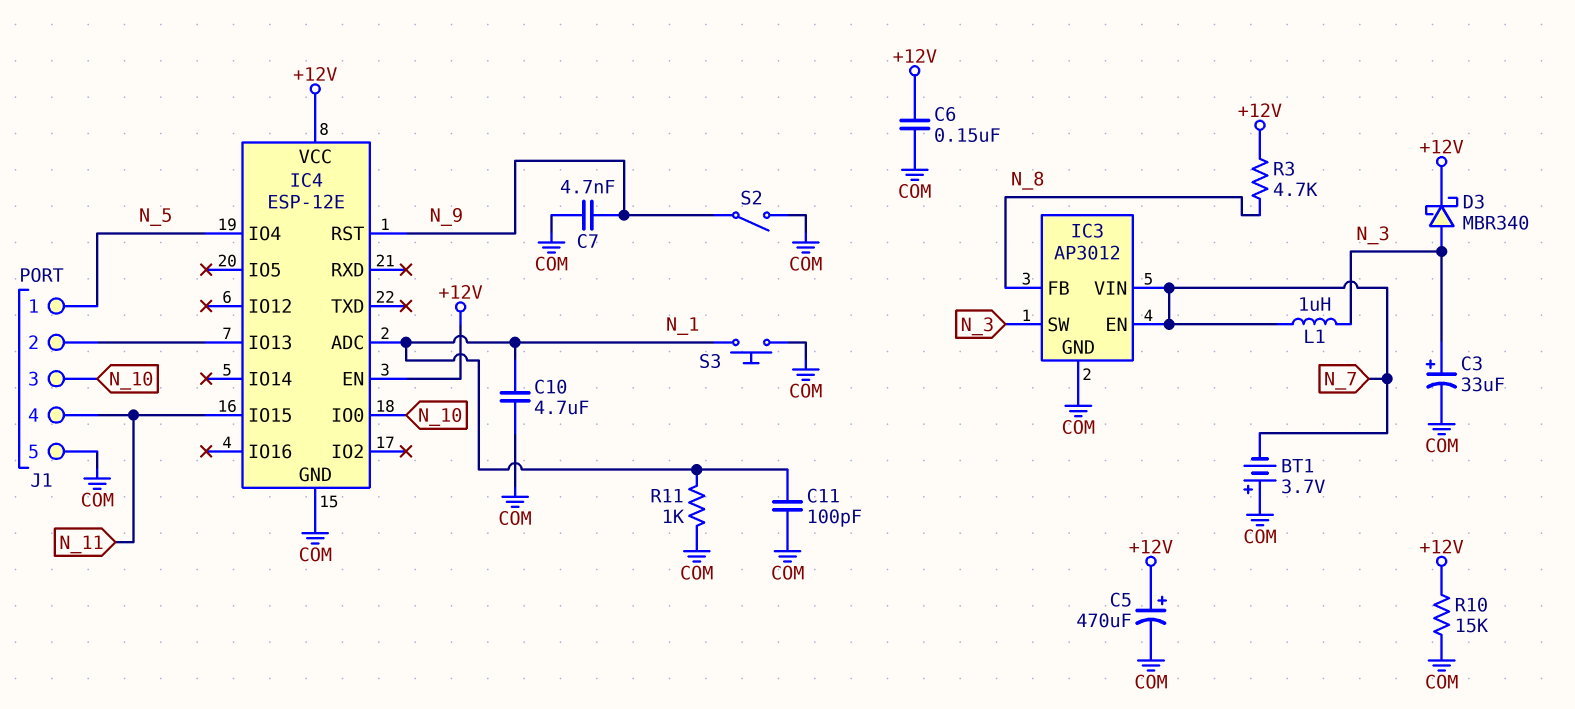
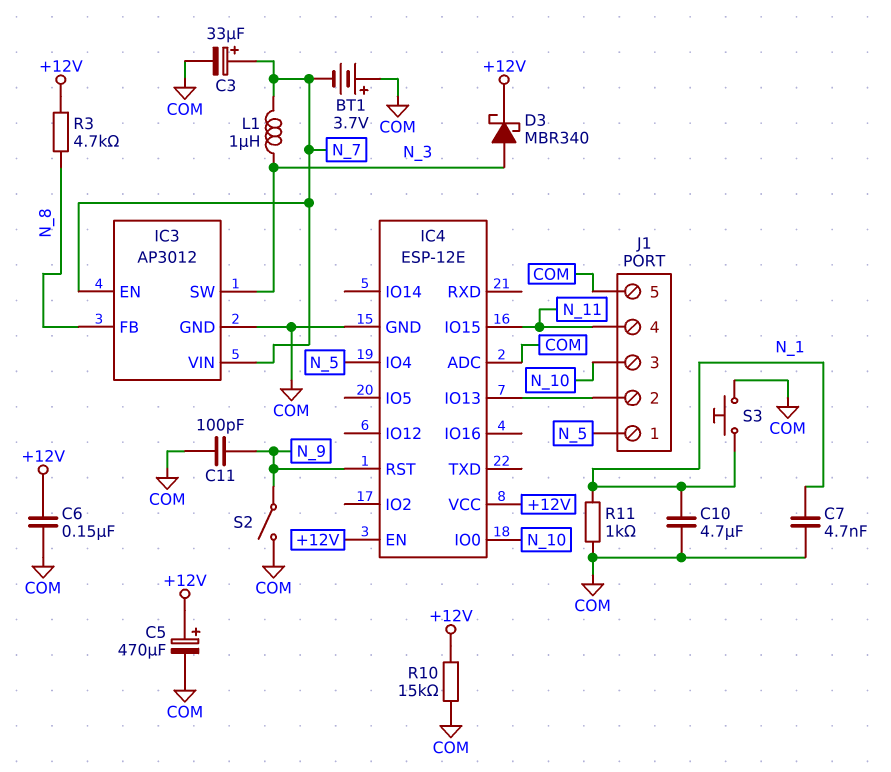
C3: 33uF (plus N_3, minus COM) -> 33uF (plus N_7, minus COM)
C7: 4.7nF (COM, N_9) -> 4.7nF (COM, N_1)
C11: 100pF (COM, N_1) -> 100pF (COM, N_9)
IC4 pin ADC: N_1 -> COM

